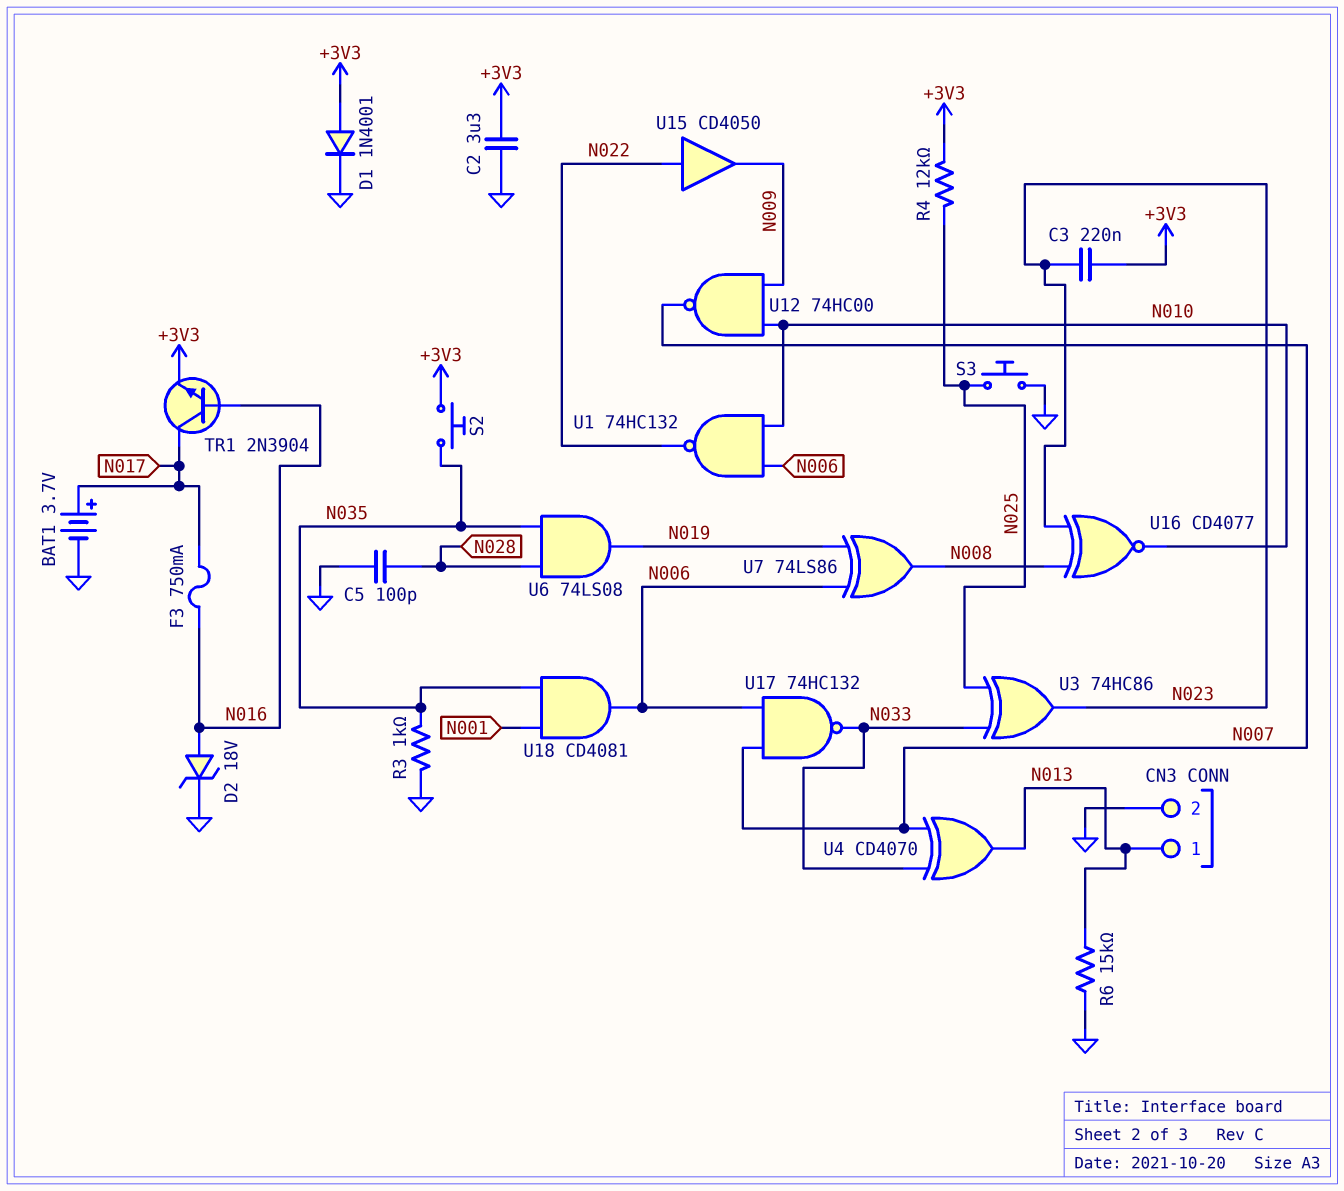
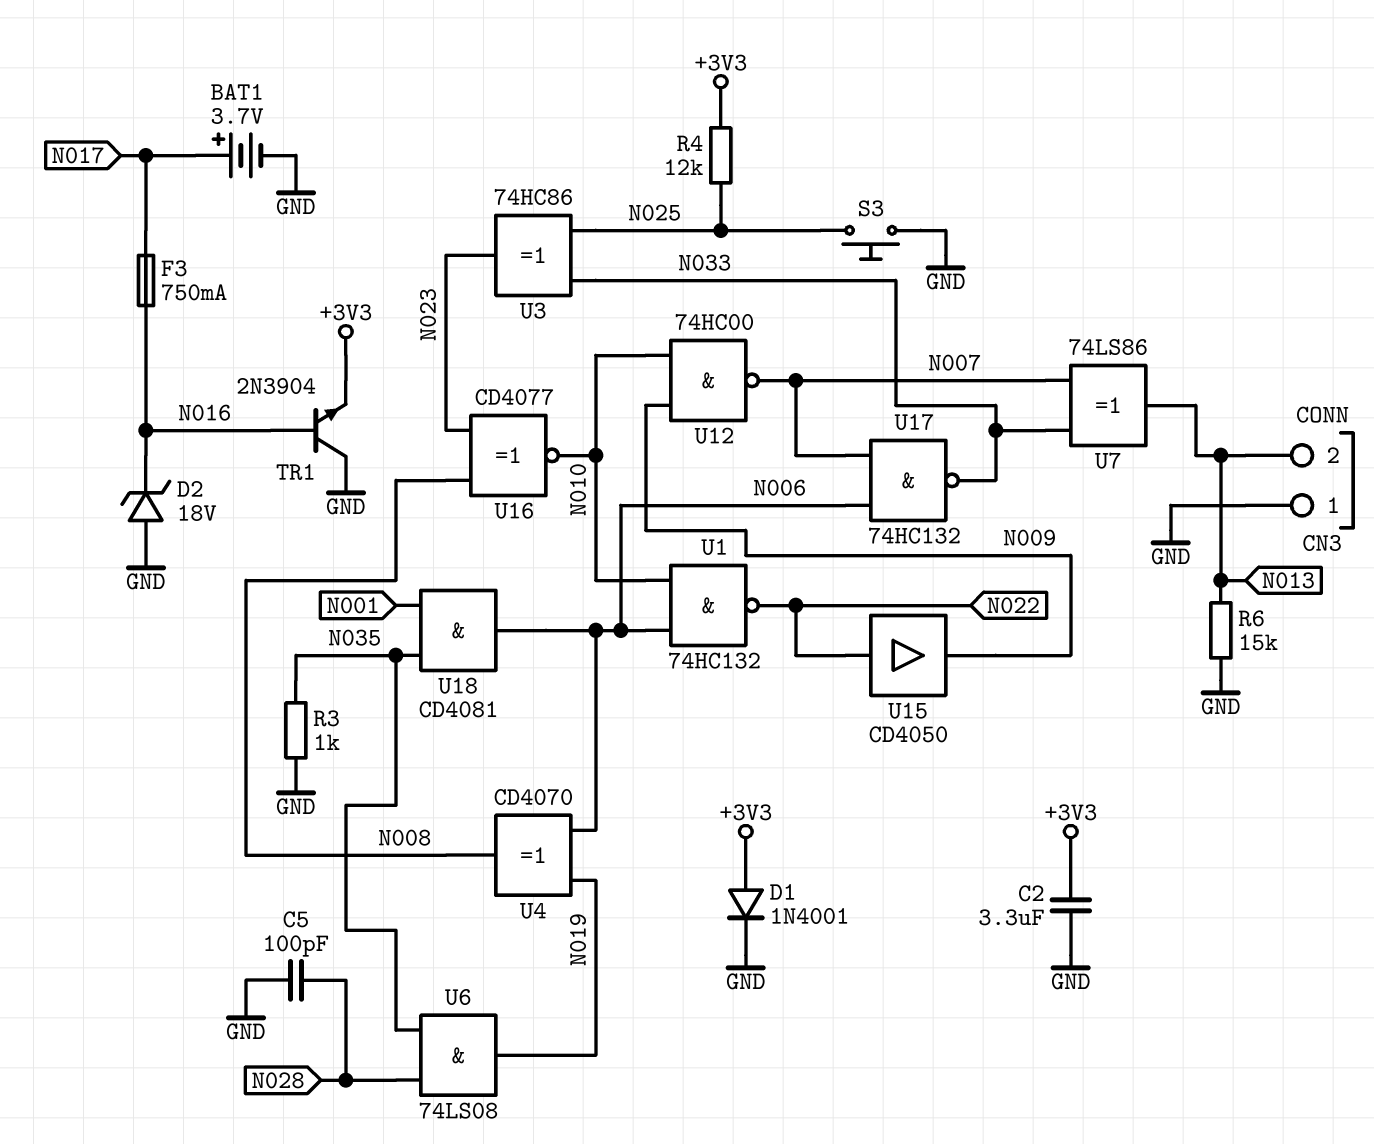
C3: 220nF (+3V3, N023) -> none
CN3 pin 1: N013 -> GND
CN3 pin 2: GND -> N013
D2: zener 18V (A N016, K GND) -> zener 18V (A GND, K N016)
S2: button (+3V3, N035) -> none
TR1: NPN 2N3904 (B N016, C N017, E +3V3) -> NPN 2N3904 (B N016, C GND, E +3V3)
U4: XOR CD4070 (in N007, in N033, out N013) -> XOR CD4070 (in N006, in N019, out N008)
U7: XOR 74LS86 (in N006, in N019, out N008) -> XOR 74LS86 (in N007, in N033, out N013)

